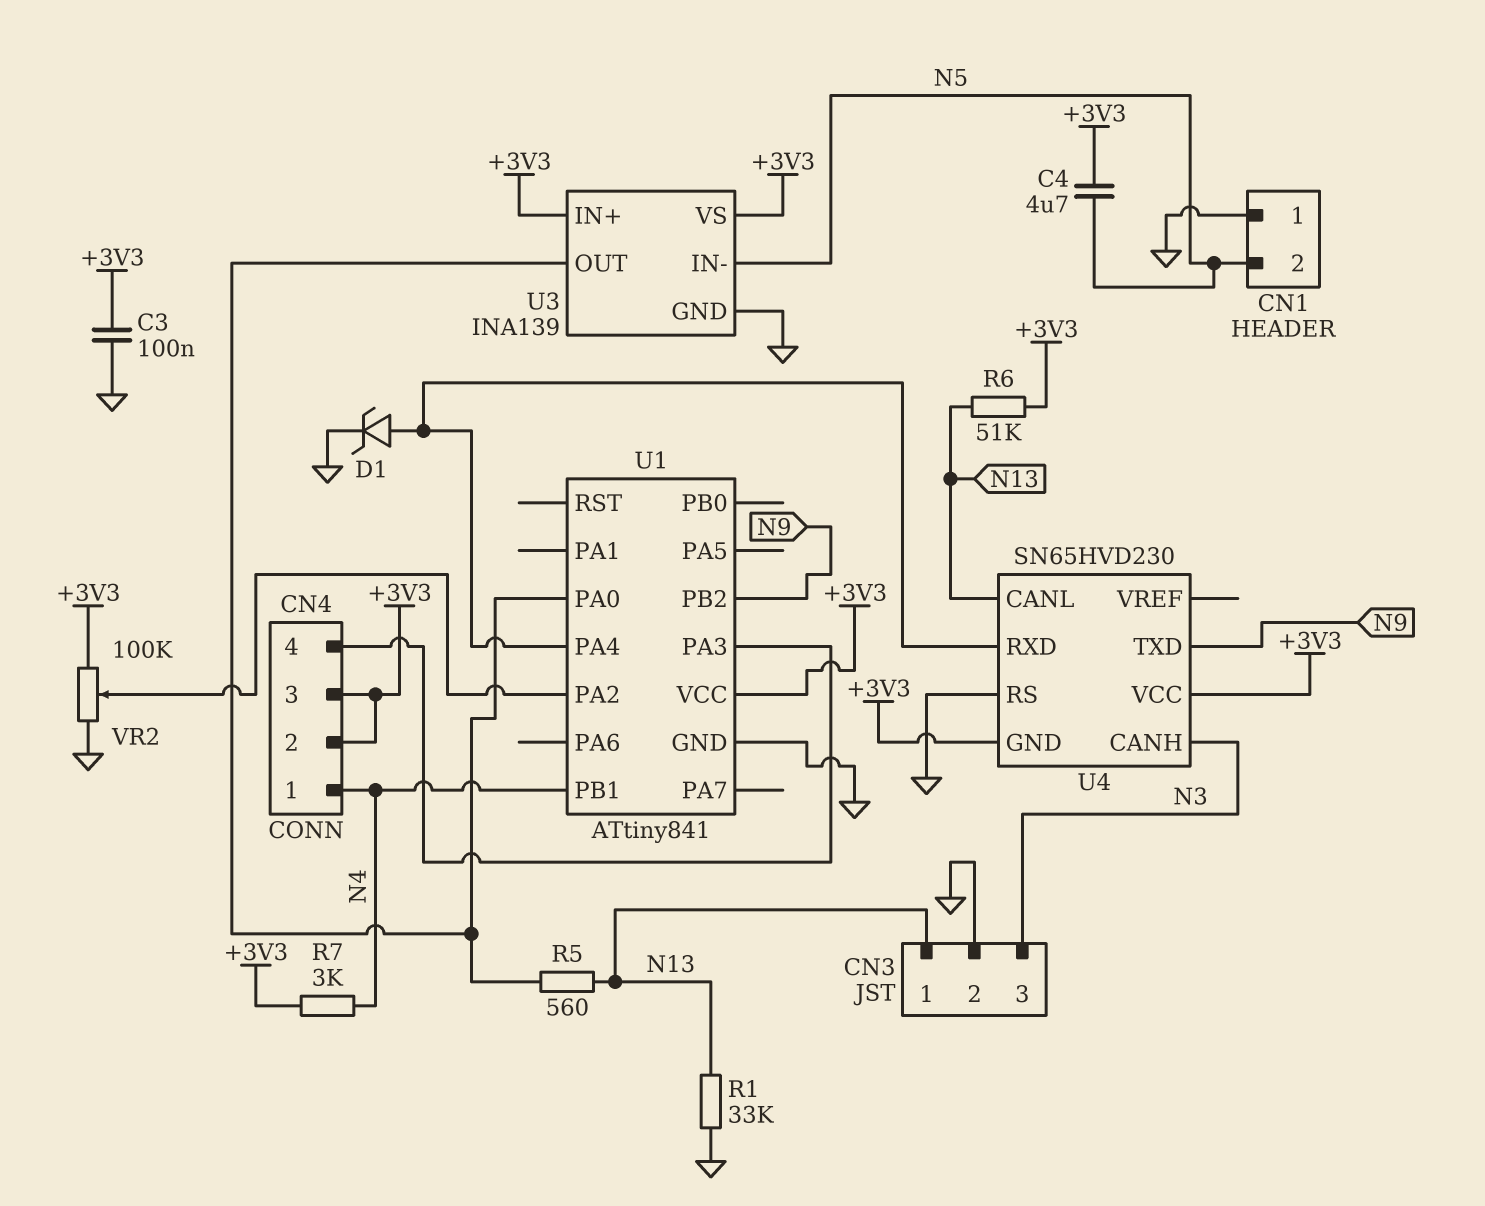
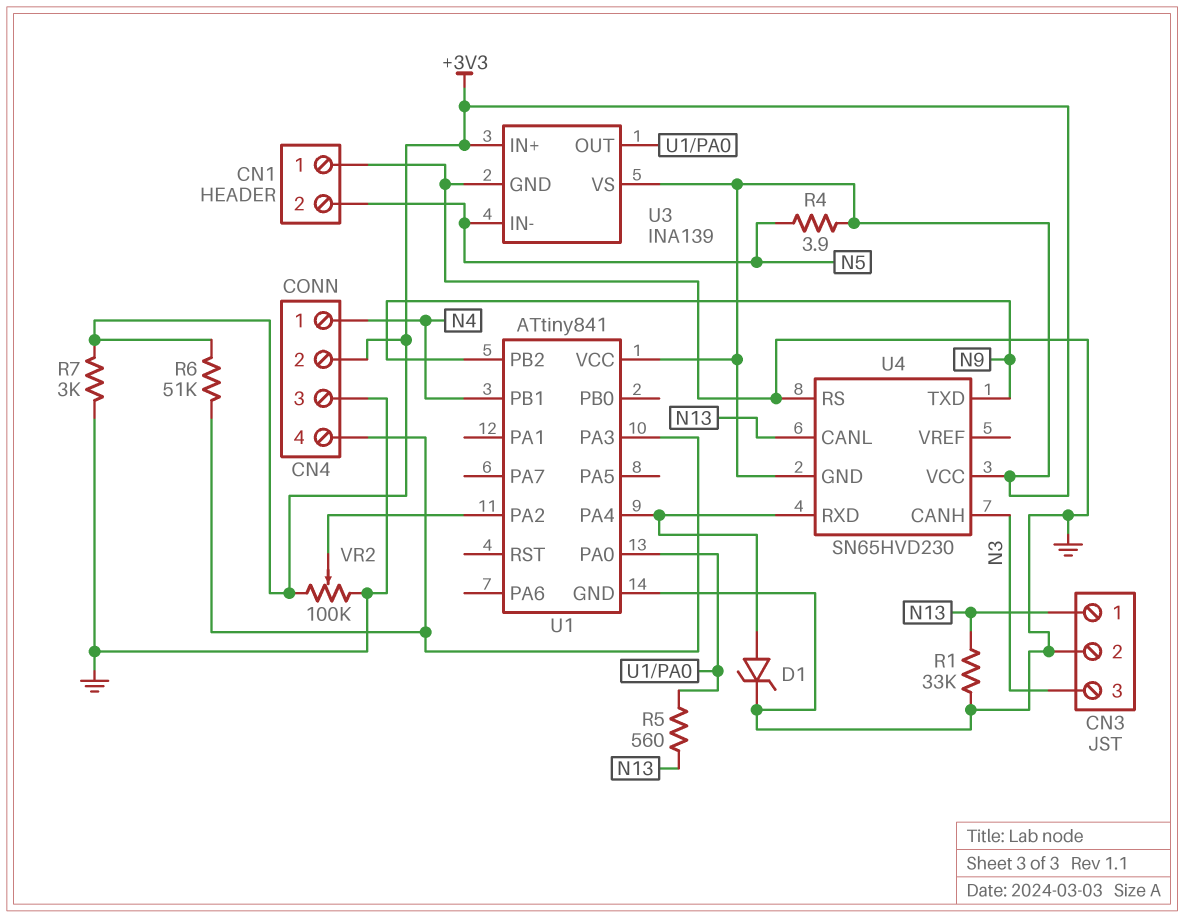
C3: 100nF (+3V3, GND) -> none
C4: 4.7uF (+3V3, N5) -> none
CN4 pin 3: +3V3 -> GND
R4: none -> 3.9 (+3V3, N5)
R6: 51k (+3V3, N13) -> 51k (+3V3, CN4/4)
R7: 3k (+3V3, N4) -> 3k (+3V3, GND)

